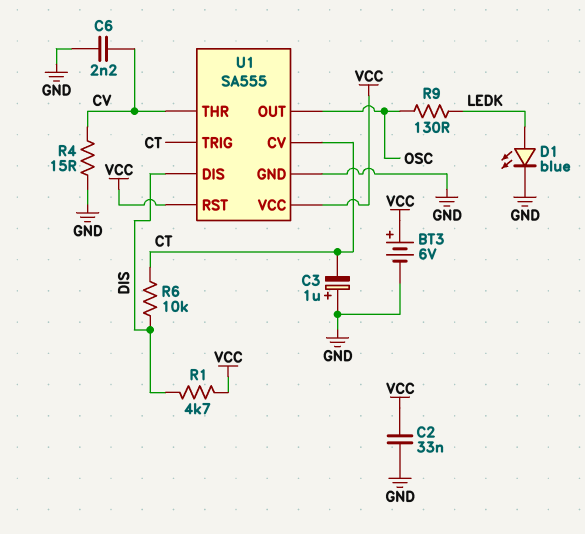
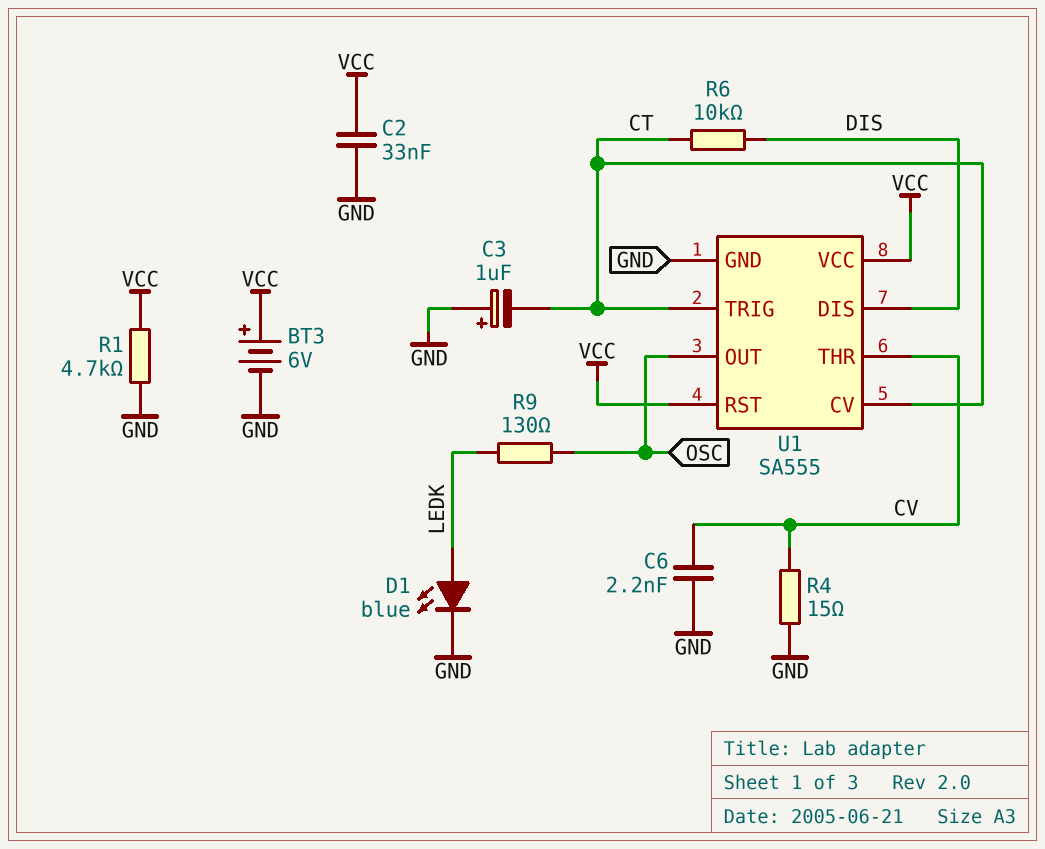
R1: 4.7k (DIS, VCC) -> 4.7k (GND, VCC)

